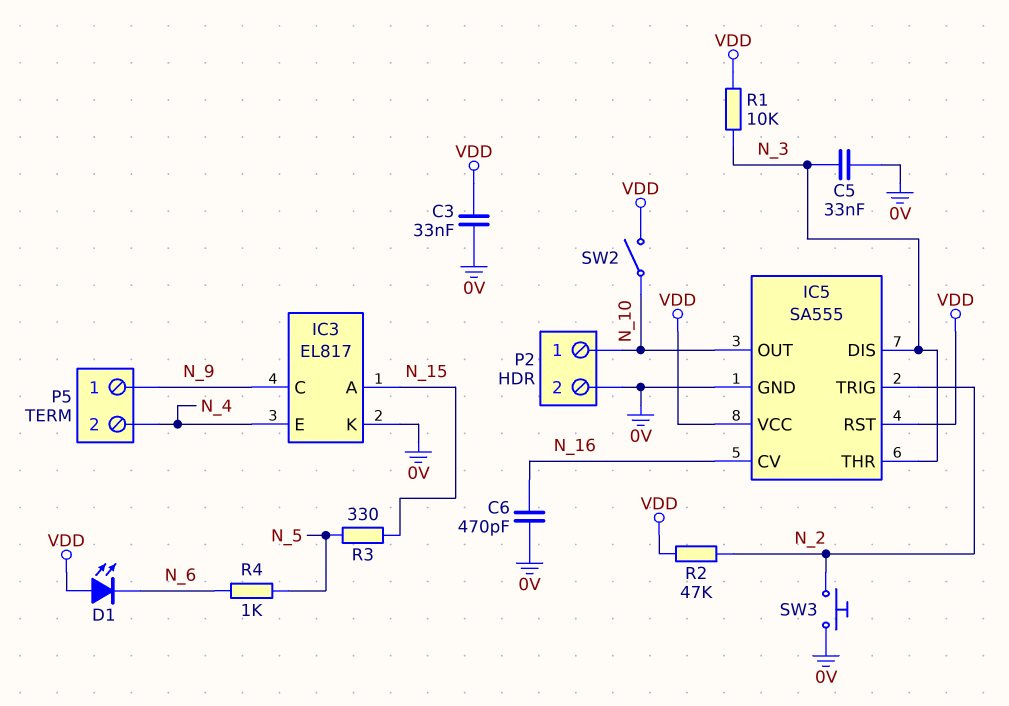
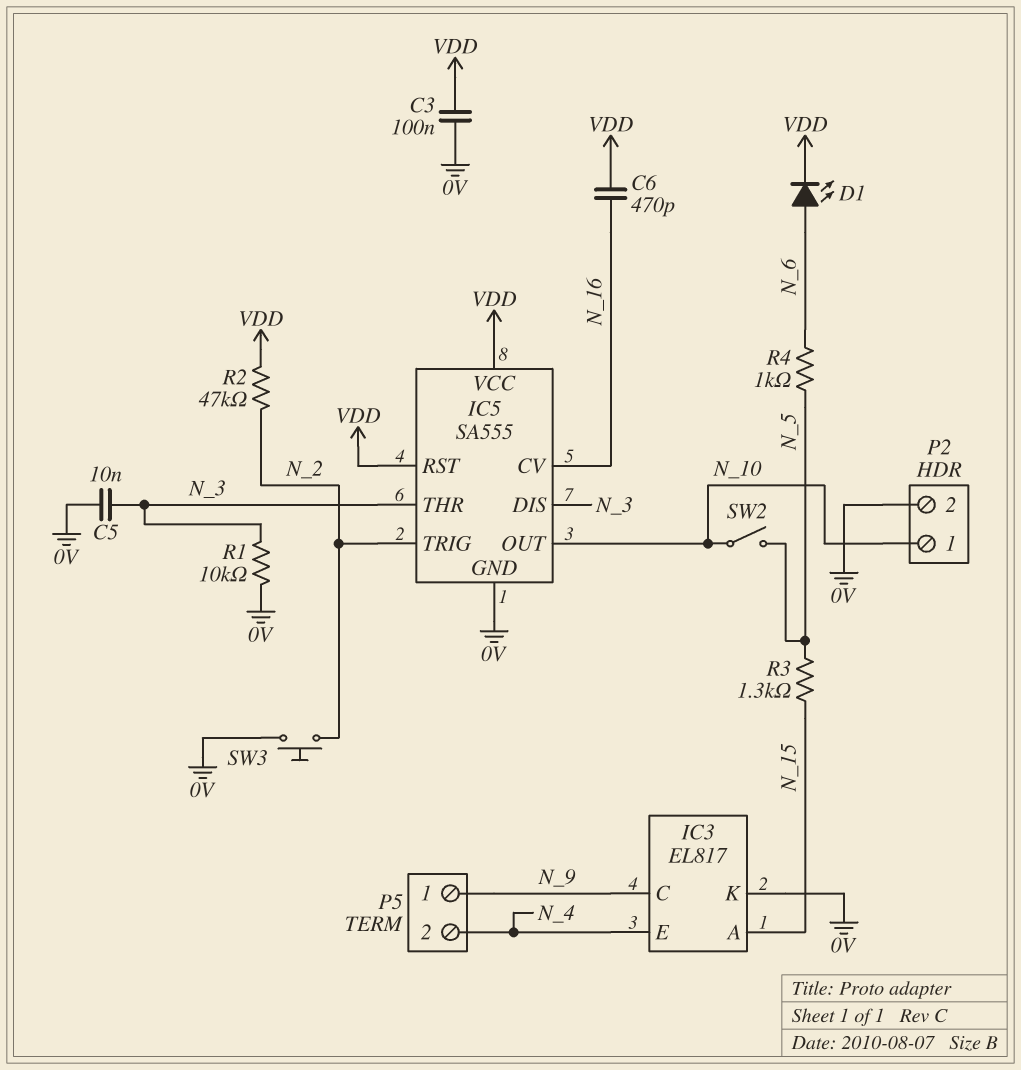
C3: 33nF (0V, VDD) -> 100nF (0V, VDD)
C5: 33nF (0V, N_3) -> 10nF (0V, N_3)
C6: 470pF (0V, N_16) -> 470pF (N_16, VDD)
D1: LED (A VDD, K N_6) -> LED (A N_6, K VDD)
R1: 10k (N_3, VDD) -> 10k (0V, N_3)
R3: 330 (N_5, N_15) -> 1.3k (N_5, N_15)
SW2: switch (N_10, VDD) -> switch (N_5, N_10)

